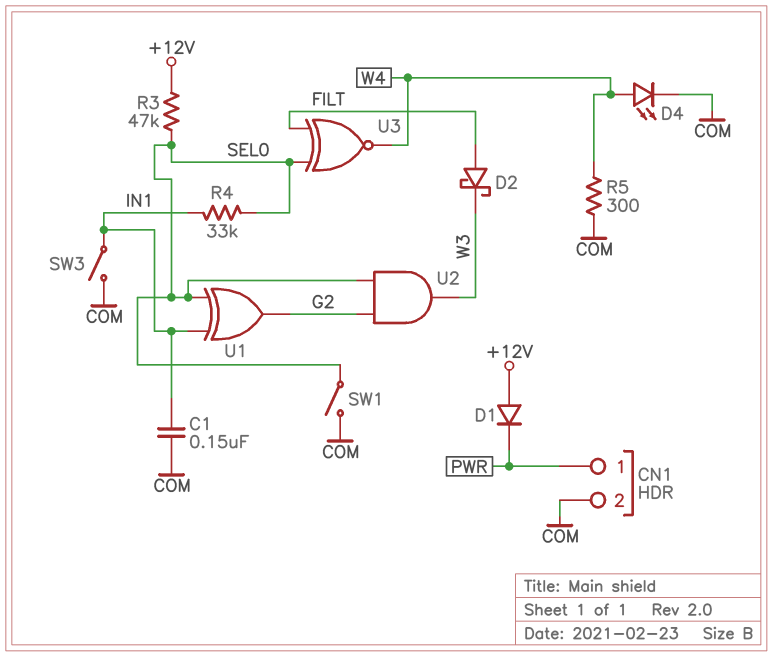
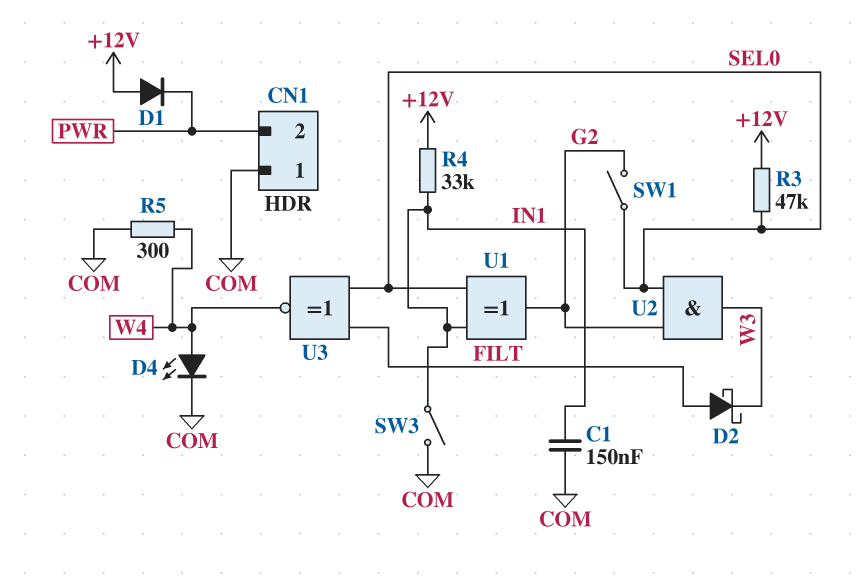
CN1 pin 1: PWR -> COM
CN1 pin 2: COM -> PWR
R4: 33k (IN1, SEL0) -> 33k (+12V, IN1)
SW1: switch (COM, SEL0) -> switch (G2, SEL0)

